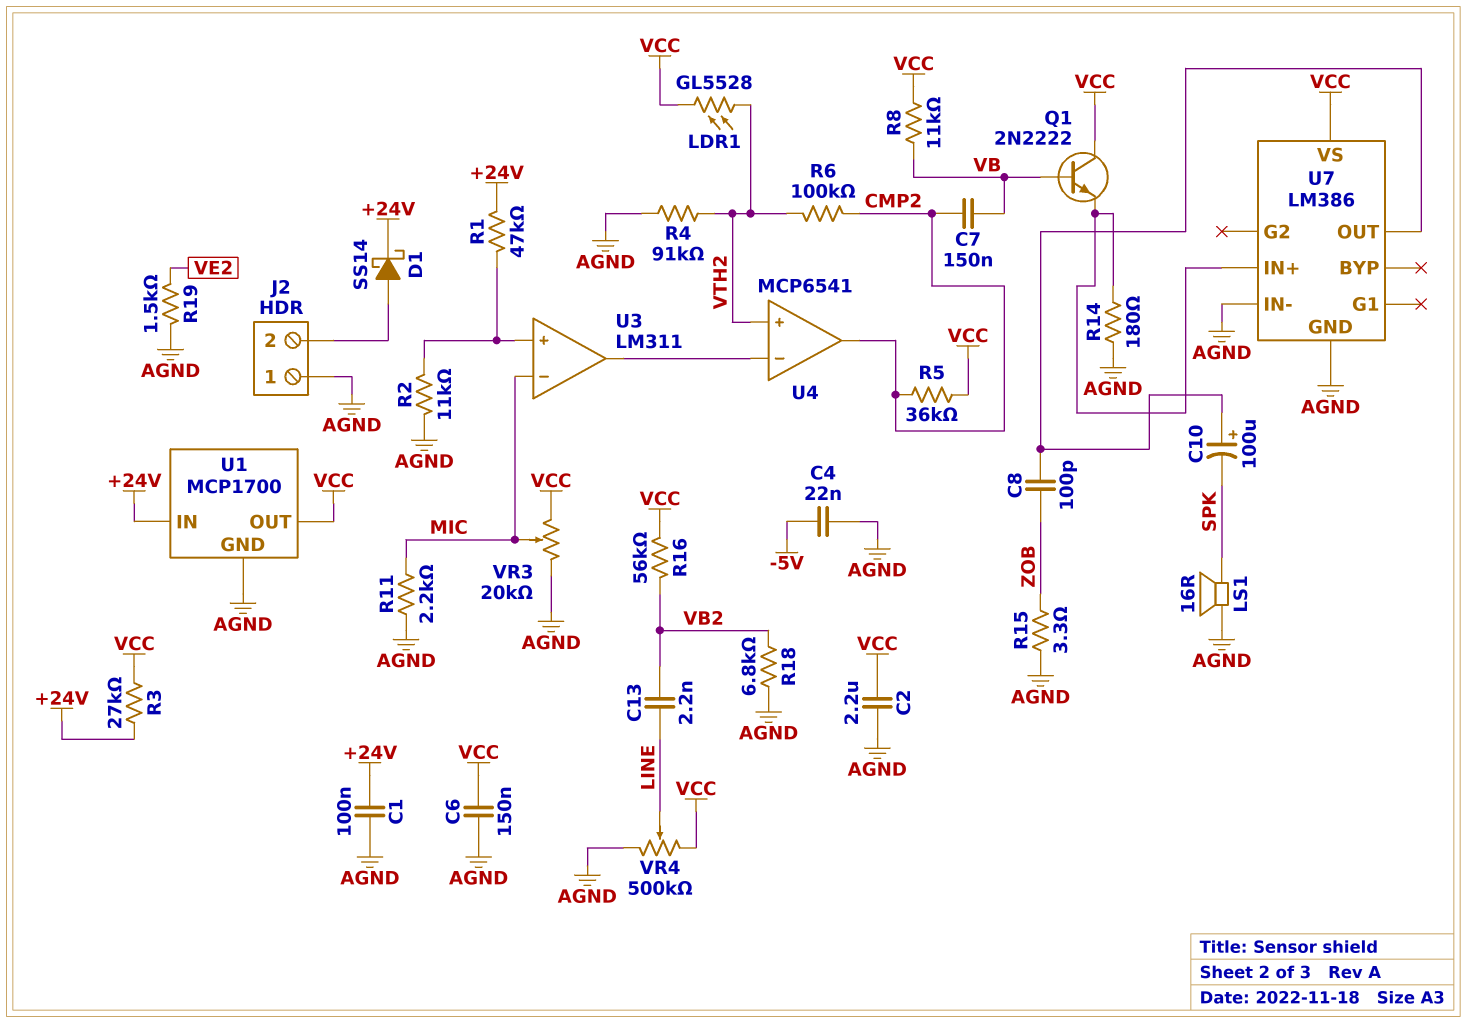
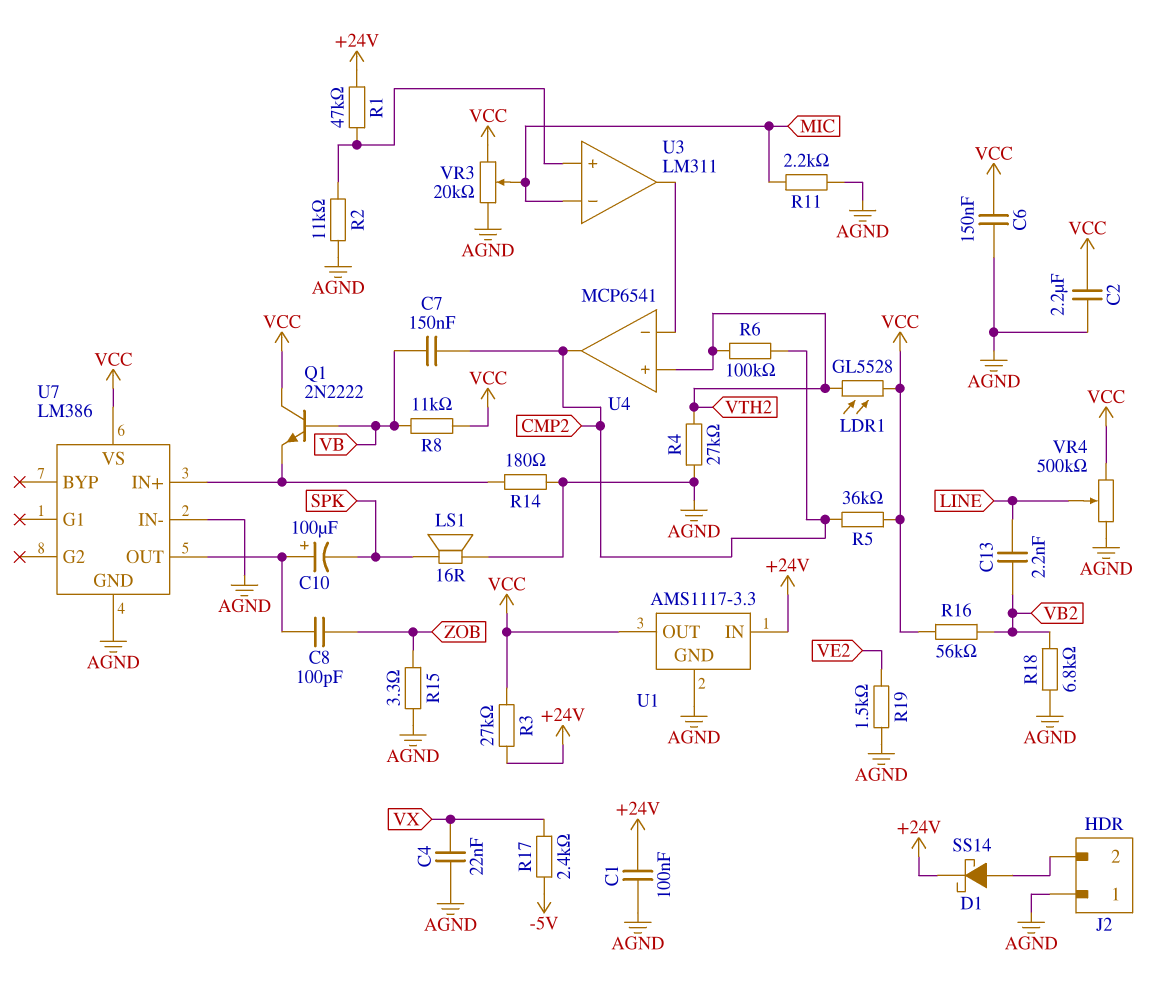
C4: 22nF (-5V, AGND) -> 22nF (AGND, VX)
R4: 91k (AGND, VTH2) -> 27k (AGND, VTH2)
R17: none -> 2.4k (-5V, VX)
U1: MCP1700 -> AMS1117-3.3

